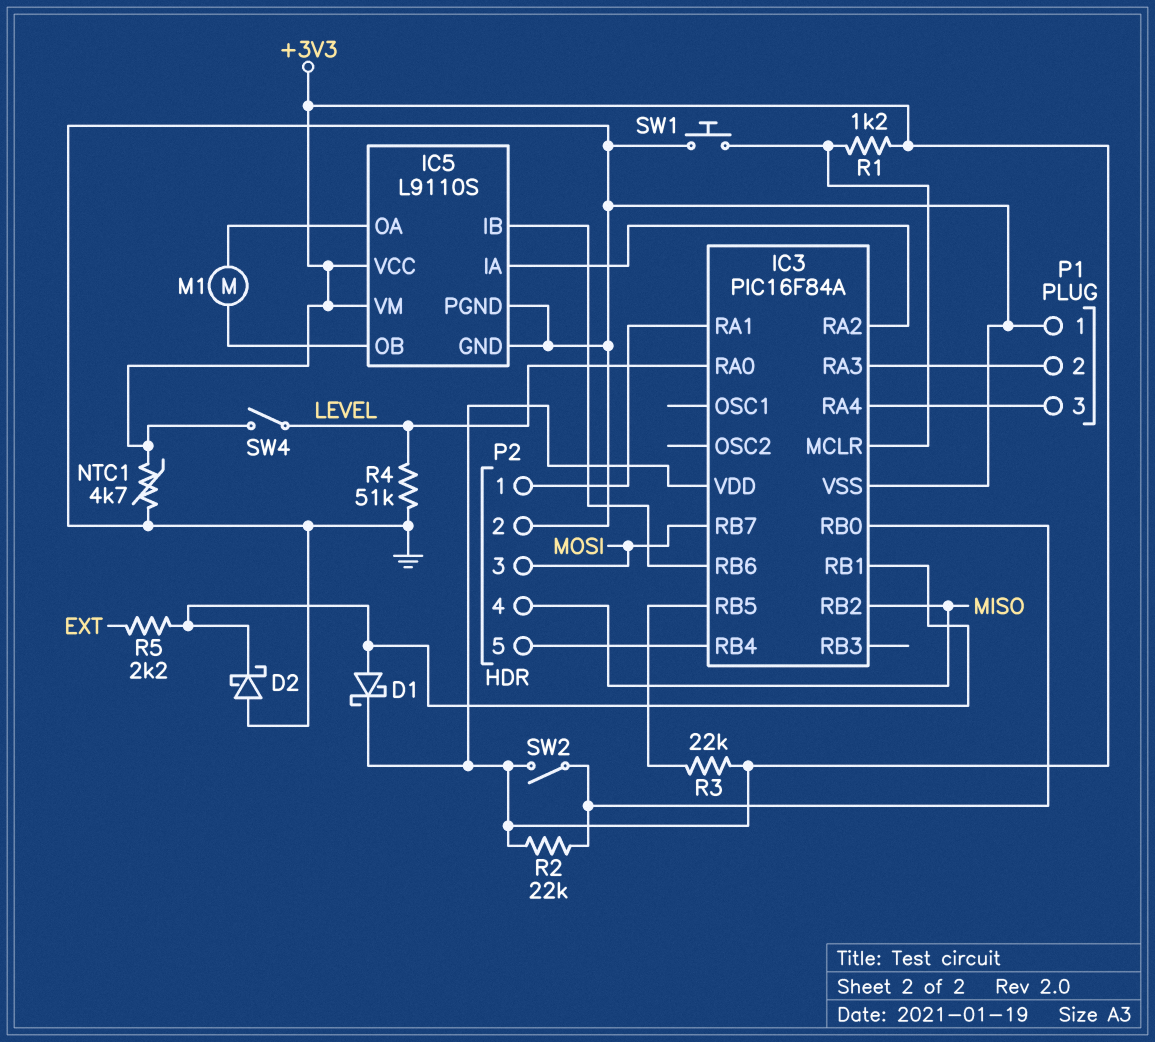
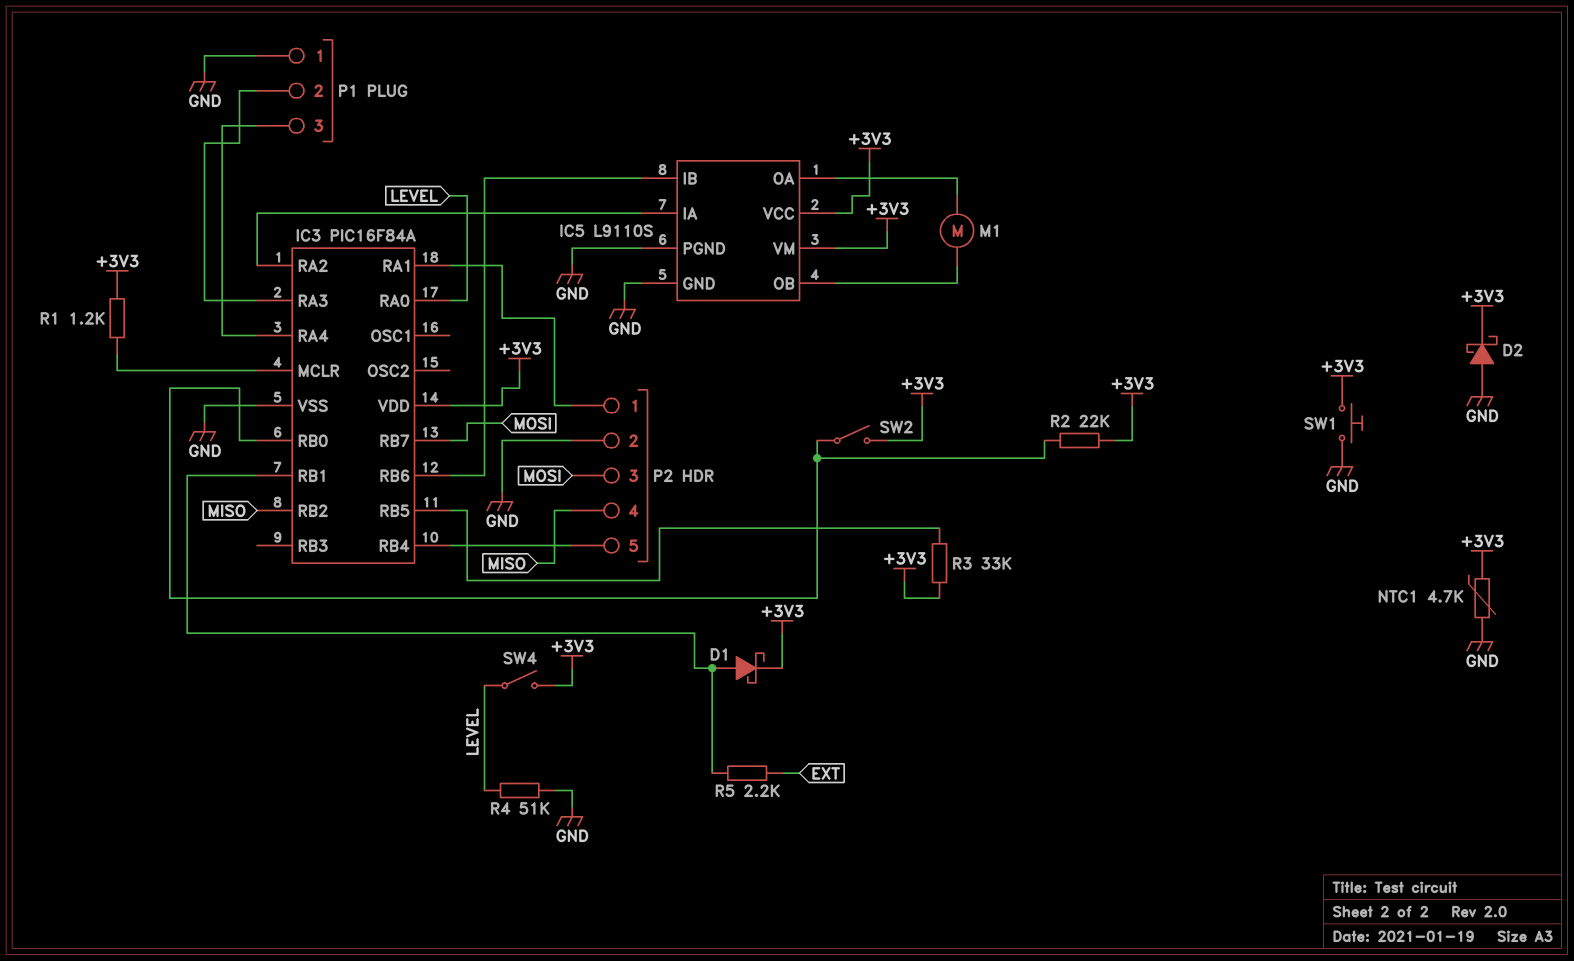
D2: schottky (A GND, K IC3/RB1) -> schottky (A GND, K +3V3)
R3: 22k (+3V3, IC3/RB5) -> 33k (+3V3, IC3/RB5)
SW1: button (GND, IC3/MCLR) -> button (+3V3, GND)

